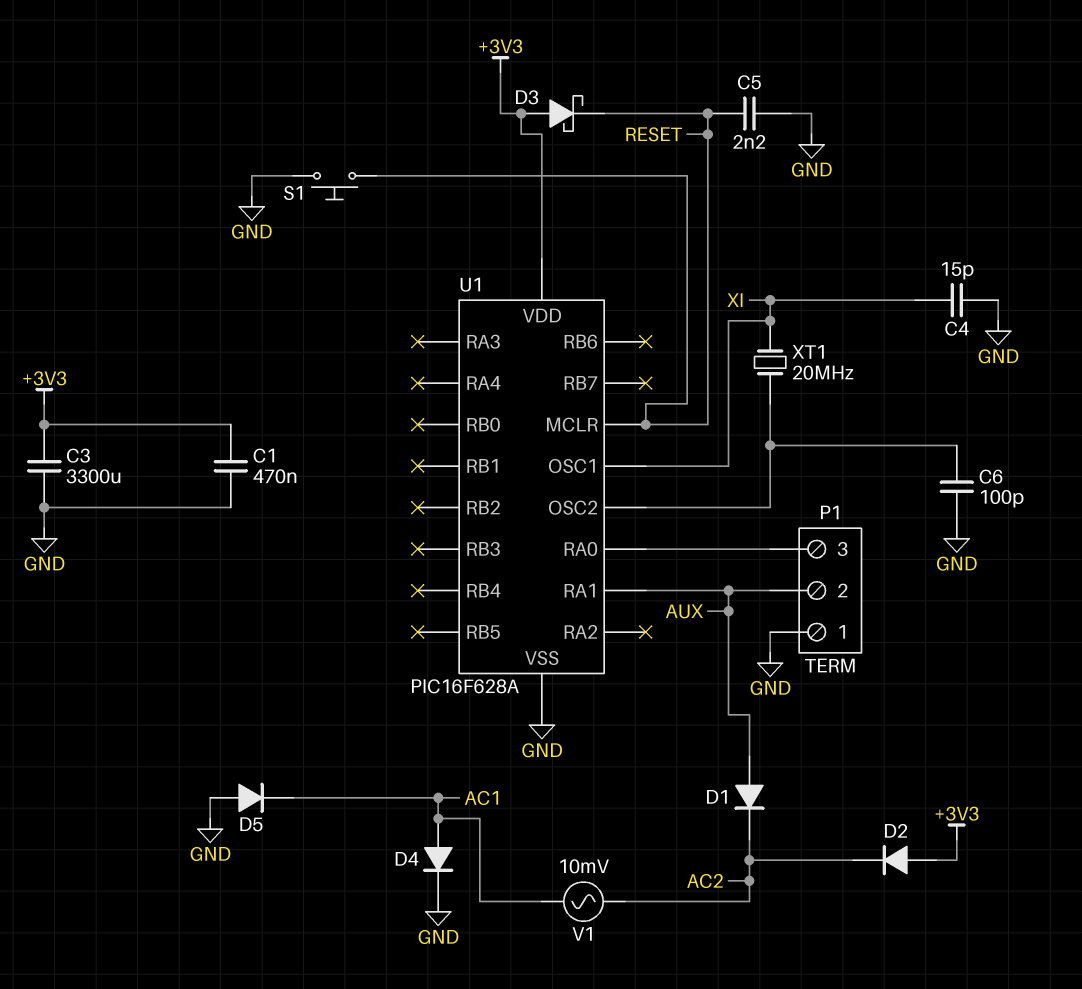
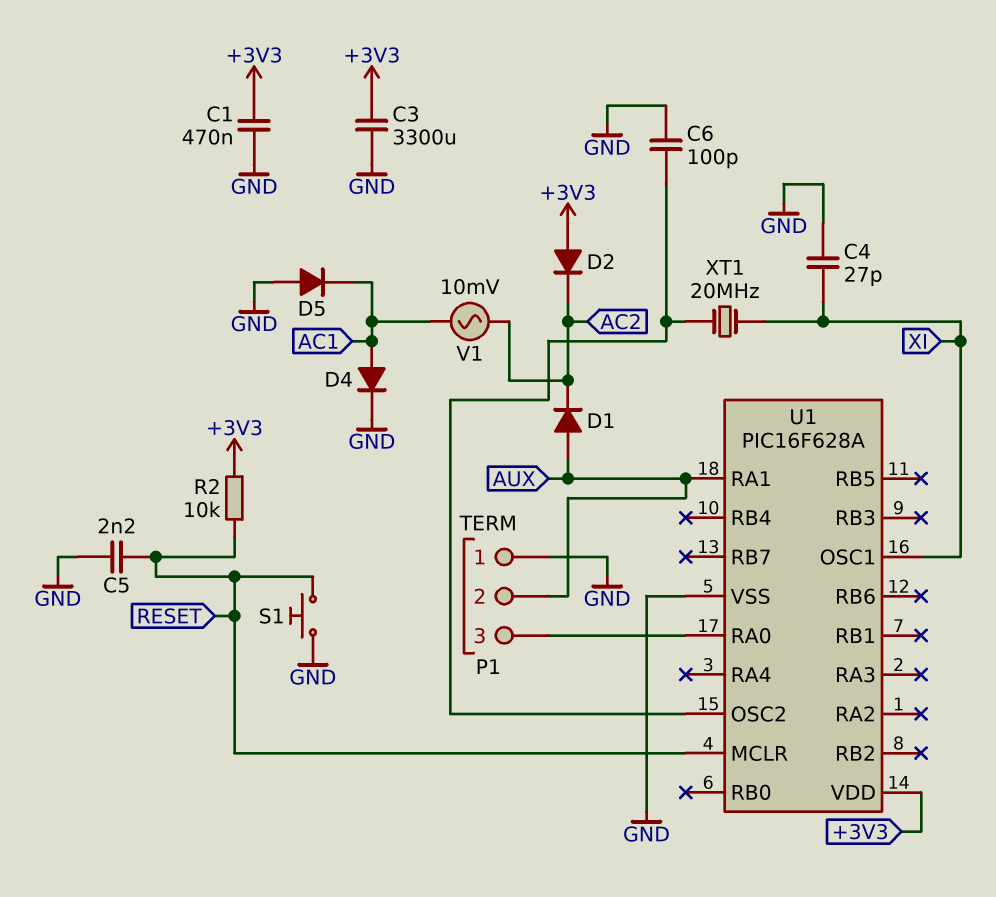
C4: 15pF (GND, XI) -> 27pF (GND, XI)
D3: schottky (A +3V3, K RESET) -> none
R2: none -> 10k (+3V3, RESET)

